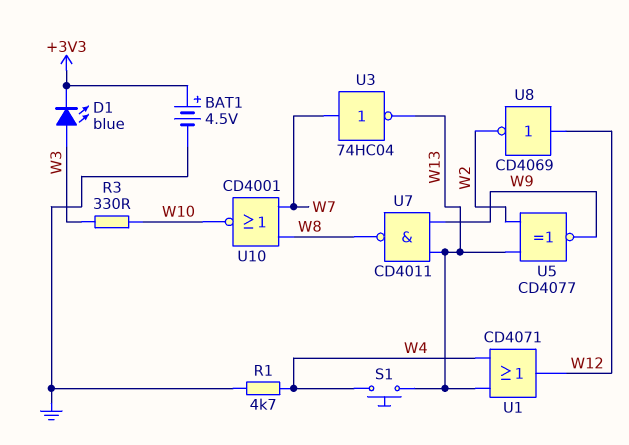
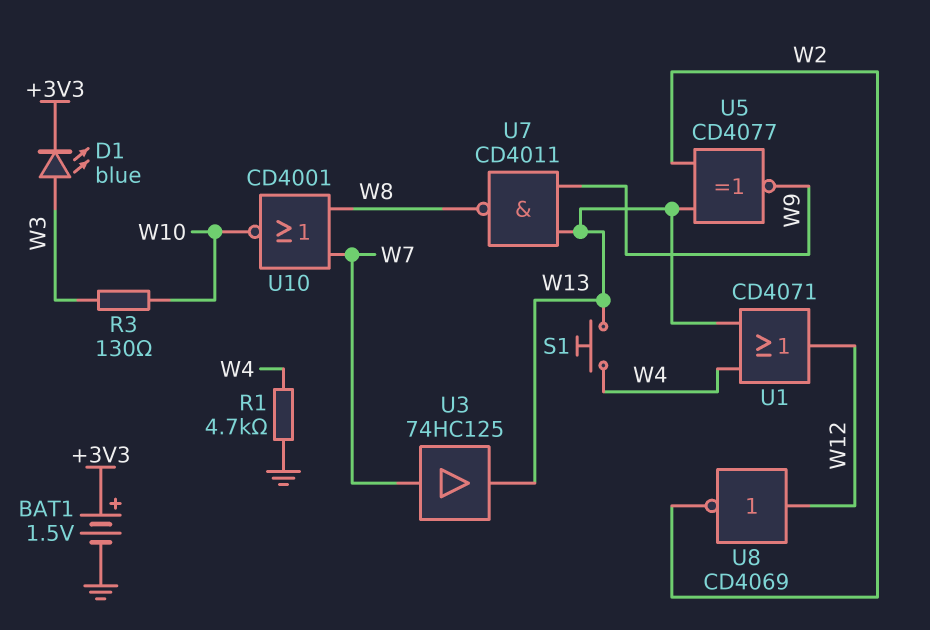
BAT1: 4.5V (plus +3V3, minus GND) -> 1.5V (plus +3V3, minus GND)
R3: 330 (W3, W10) -> 130 (W3, W10)
U3: NOT 74HC04 (in W7, out W13) -> buffer 74HC125 (in W7, out W13)

